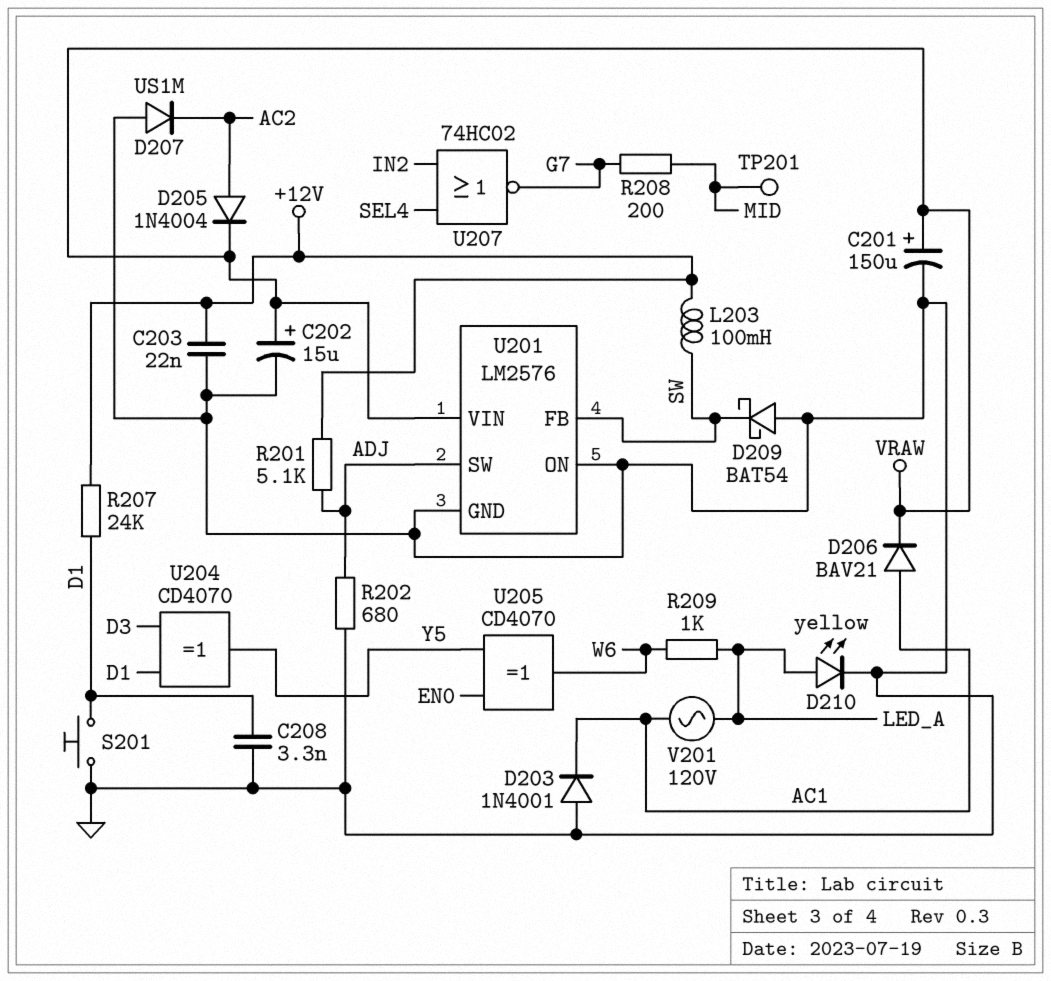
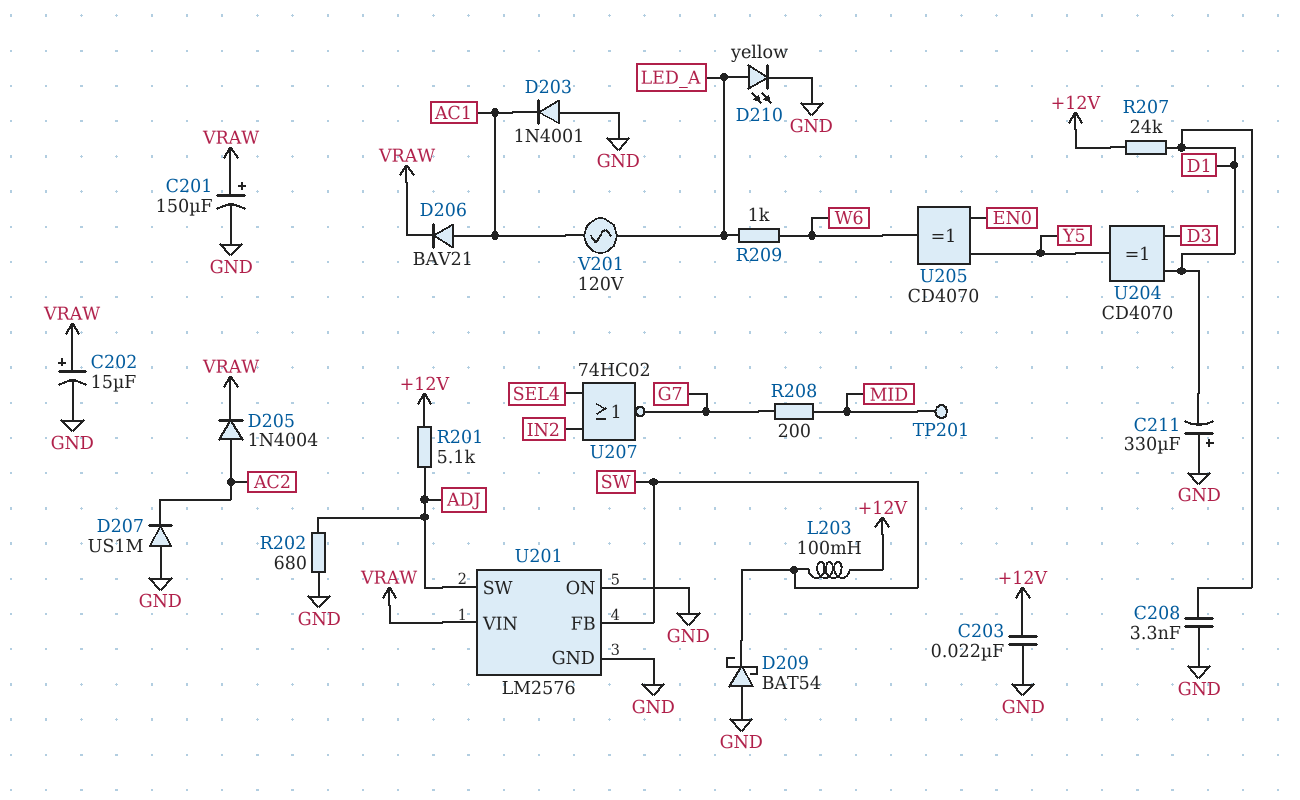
C211: none -> 330uF (plus GND, minus D1)
S201: button (D1, GND) -> none

